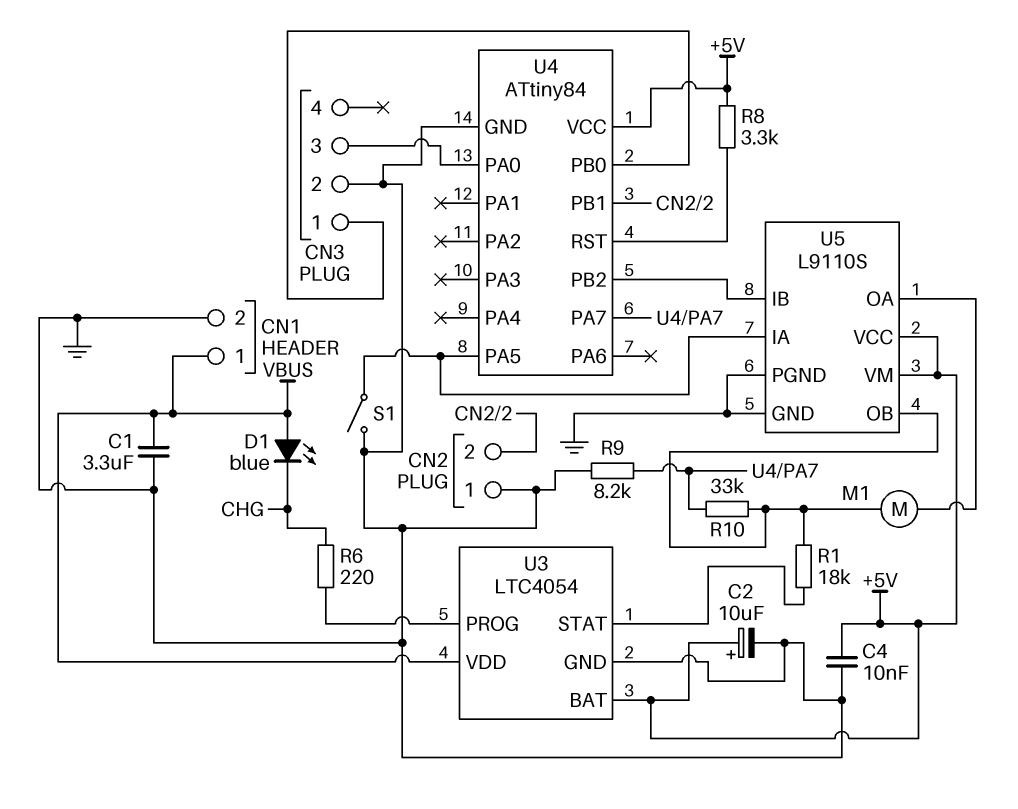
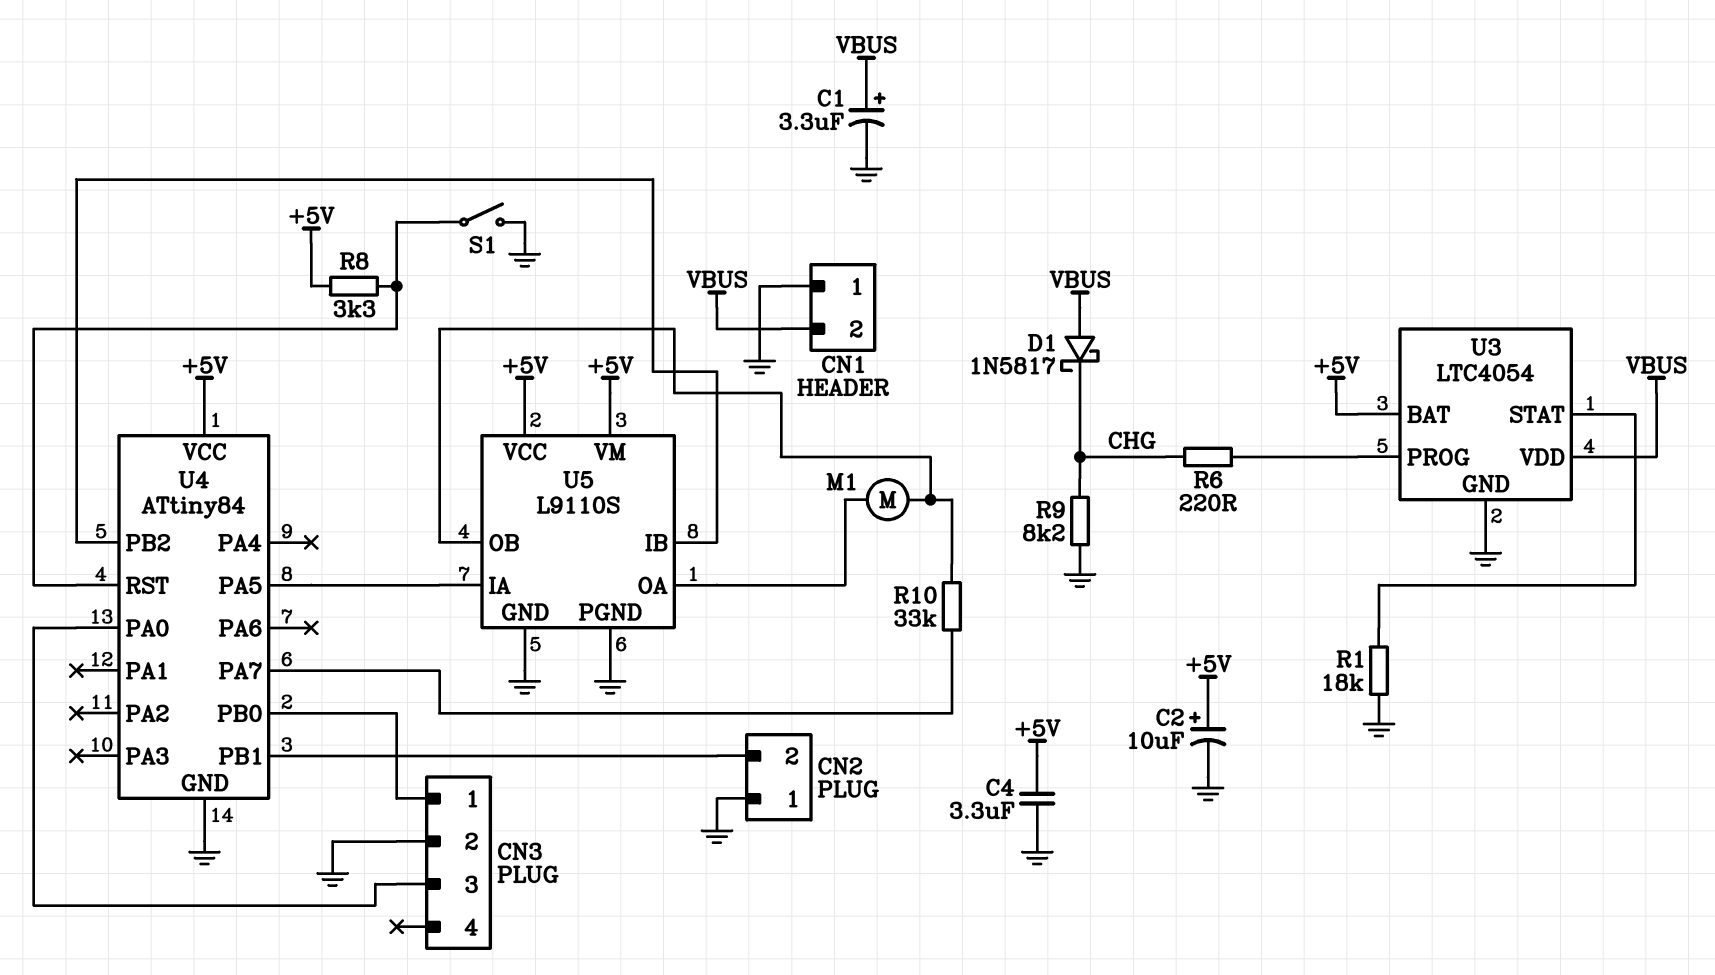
C1: 3.3uF (GND, VBUS) -> 3.3uF (plus VBUS, minus GND)
C4: 10nF (+5V, GND) -> 3.3uF (+5V, GND)
CN1 pin 1: VBUS -> GND
CN1 pin 2: GND -> VBUS
D1: LED blue (A VBUS, K CHG) -> schottky 1N5817 (A VBUS, K CHG)
R1: 18k (U3/STAT, U5/OB) -> 18k (GND, U3/STAT)
R9: 8.2k (GND, U4/PA7) -> 8.2k (CHG, GND)
S1: switch (GND, U4/PA5) -> switch (GND, U4/RST)

